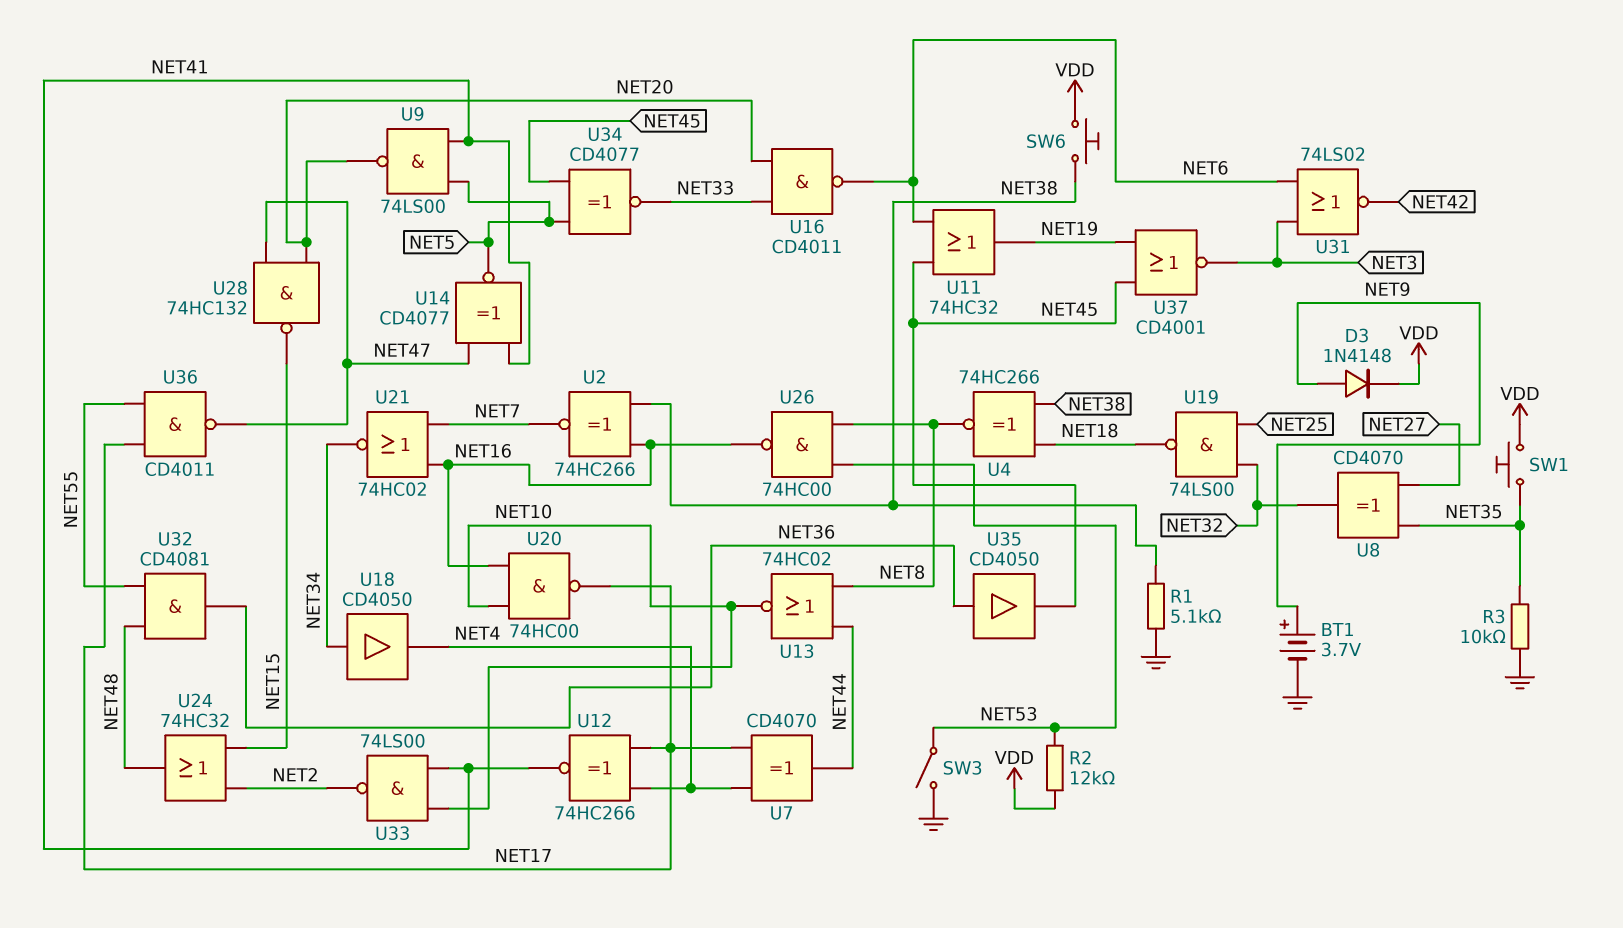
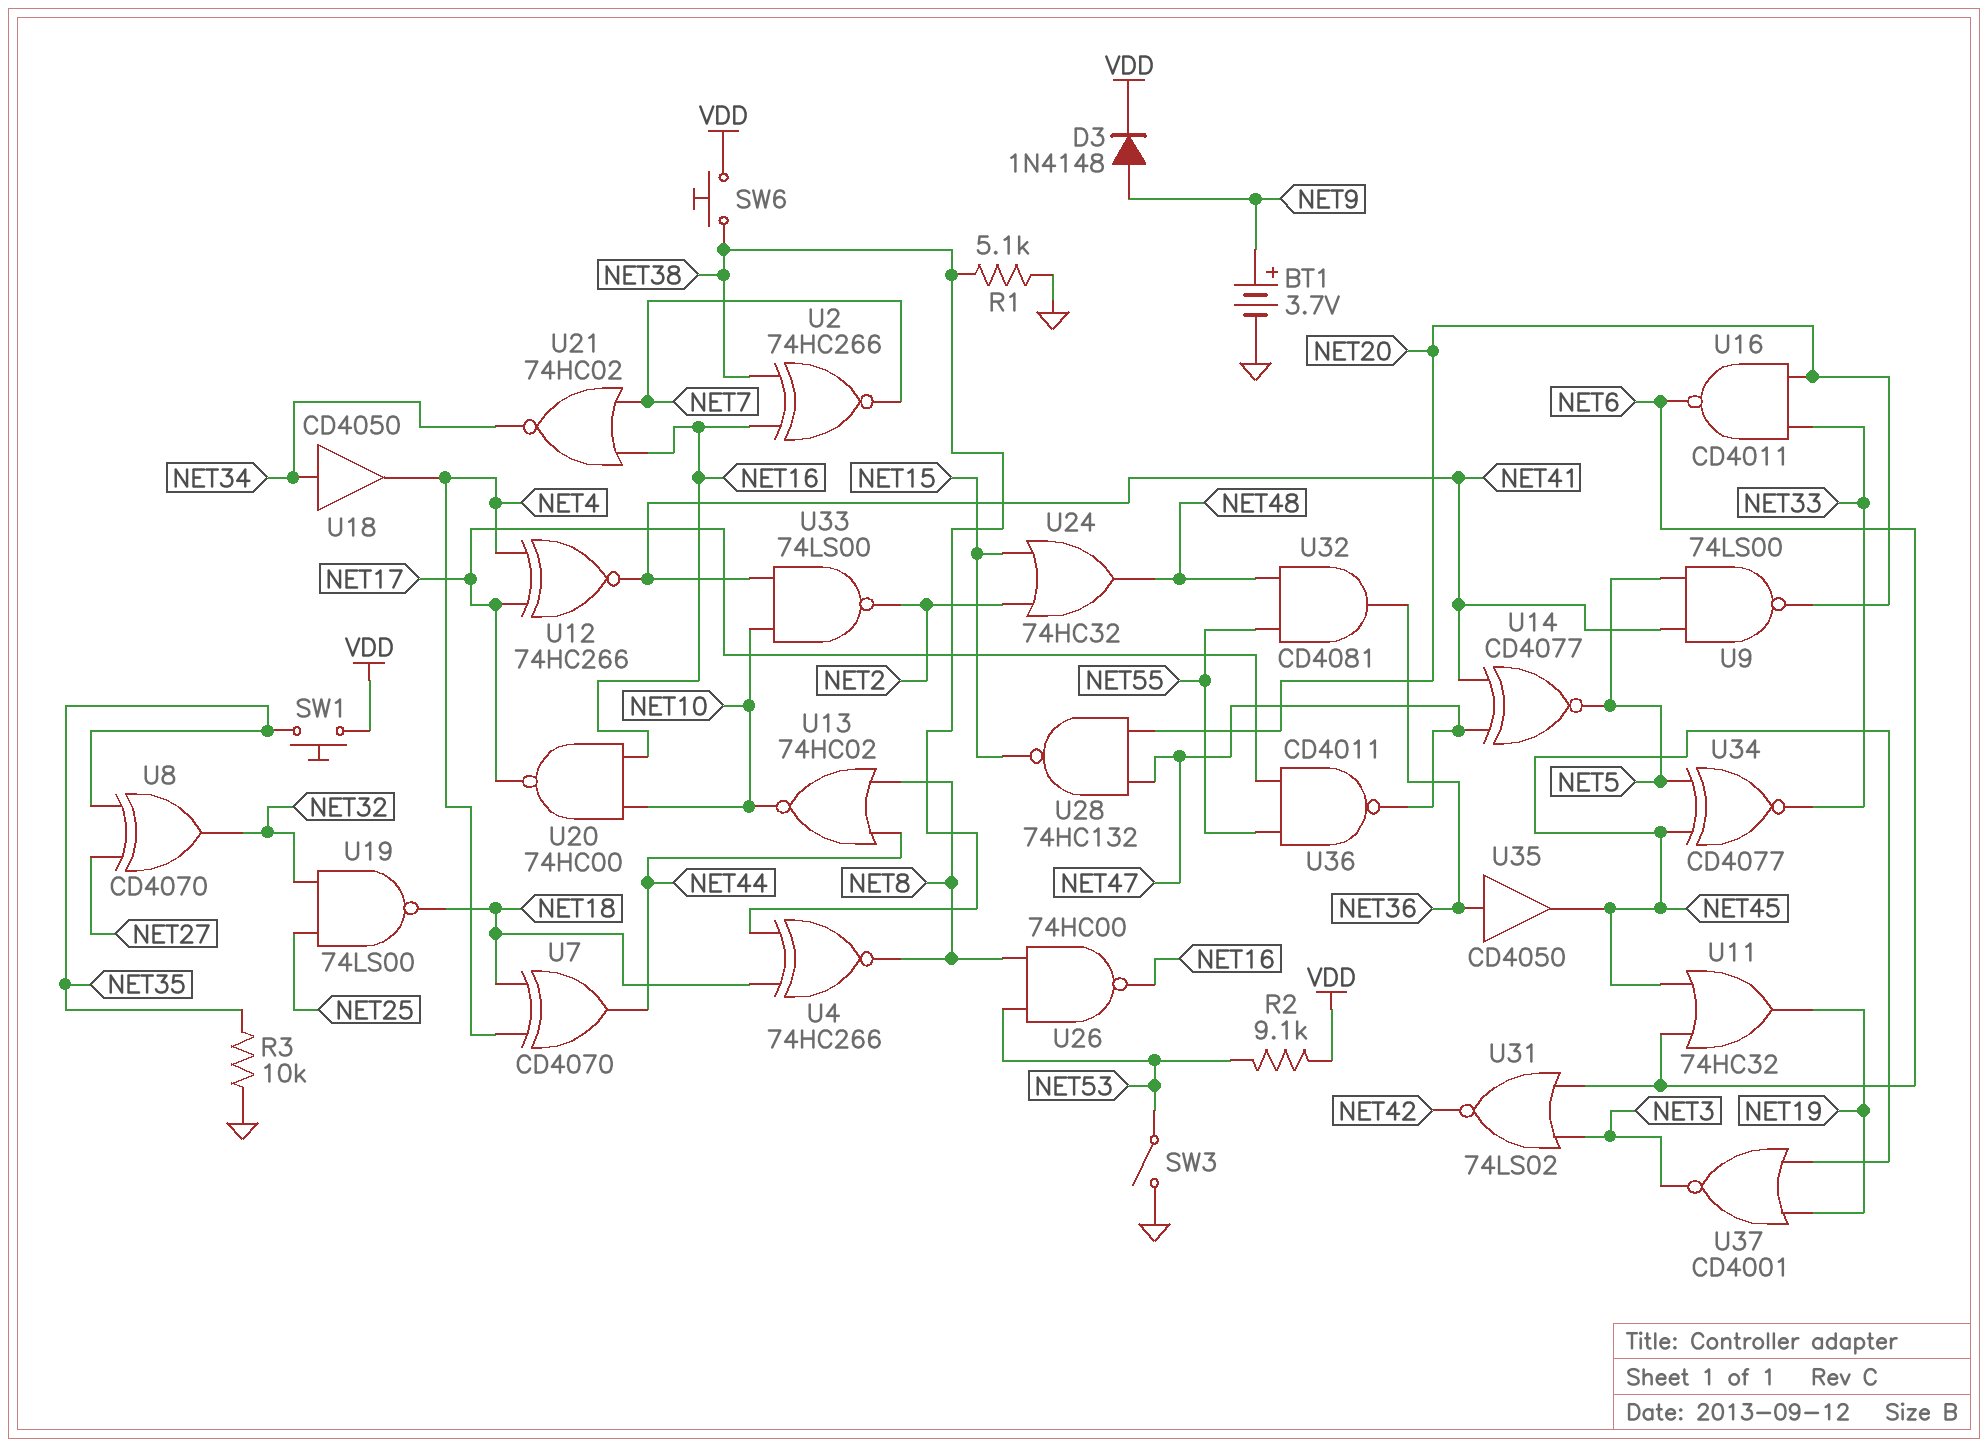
R2: 12k (NET53, VDD) -> 9.1k (NET53, VDD)
U7: XOR CD4070 (in NET4, in NET17, out NET44) -> XOR CD4070 (in NET4, in NET18, out NET44)

